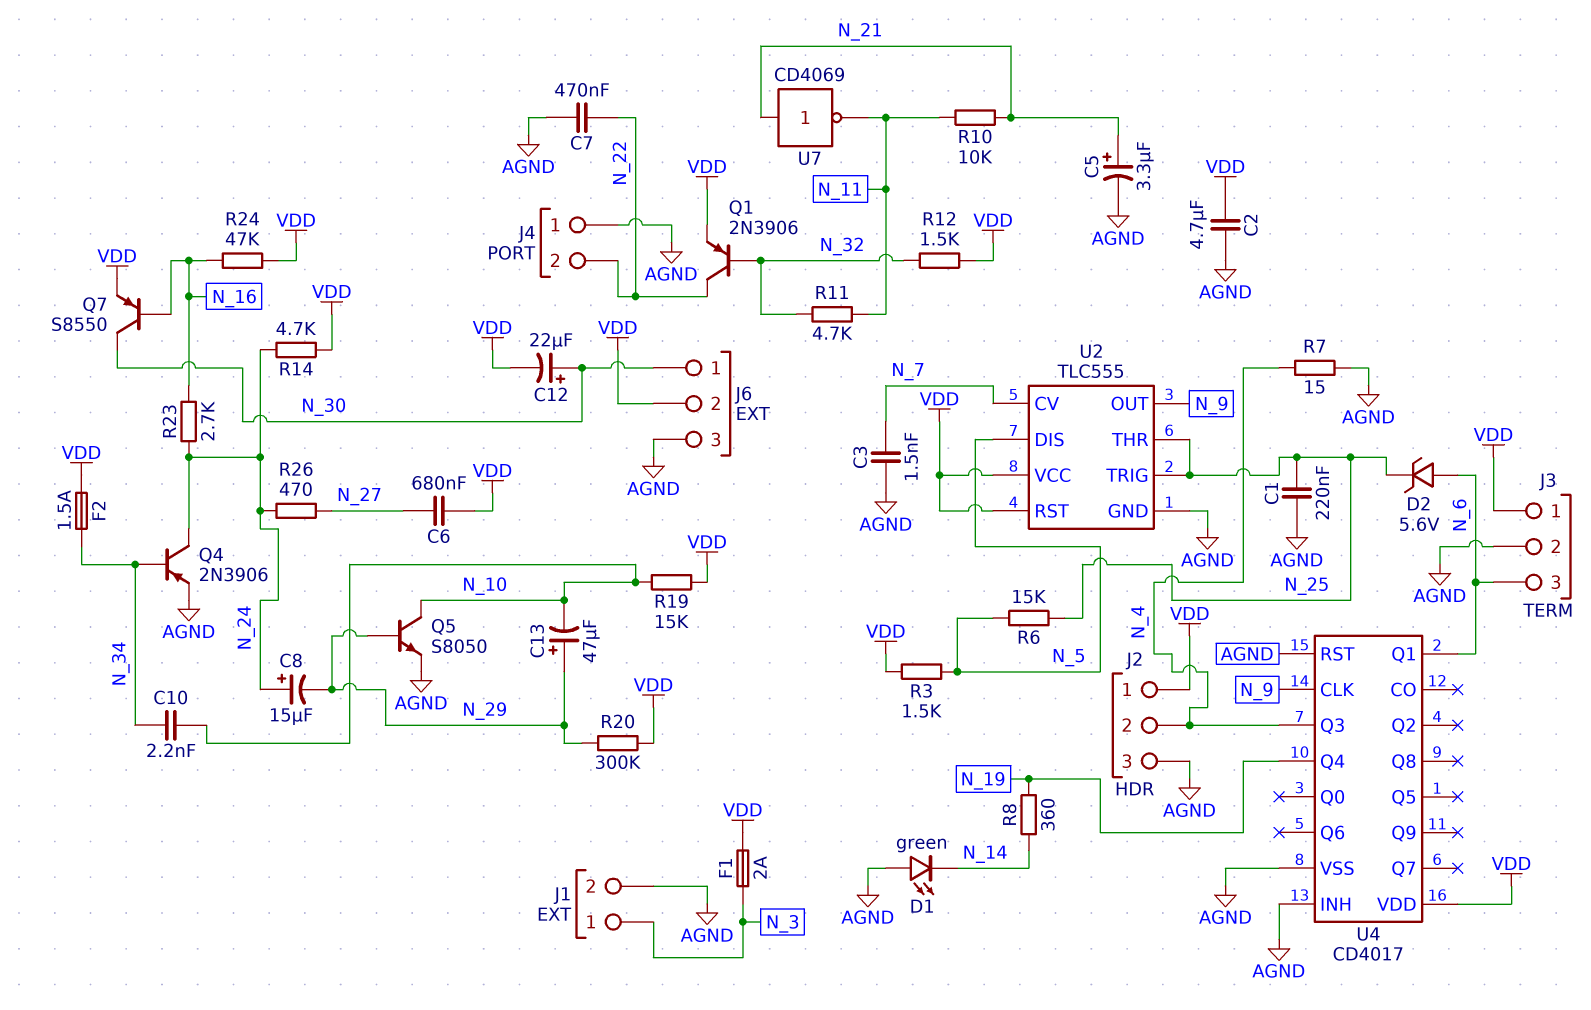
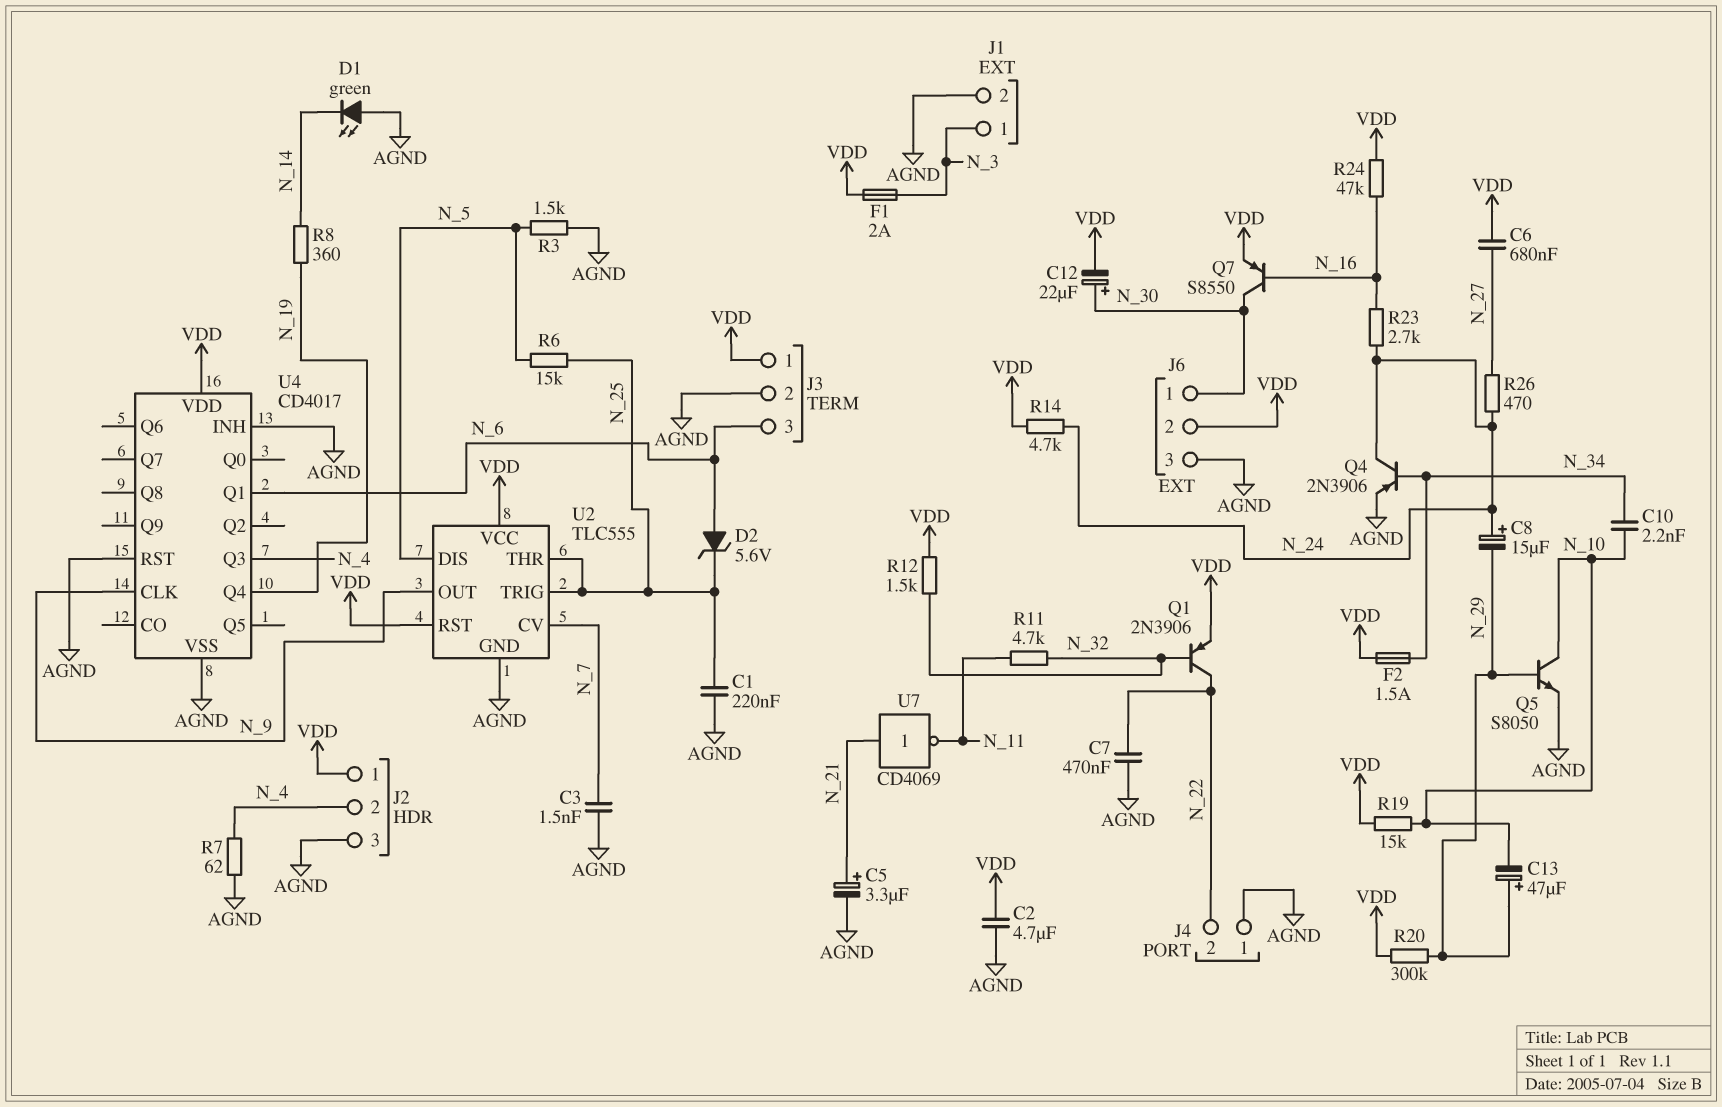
R3: 1.5k (N_5, VDD) -> 1.5k (AGND, N_5)
R7: 15 (AGND, N_4) -> 62 (AGND, N_4)
R10: 10k (N_11, N_21) -> none

